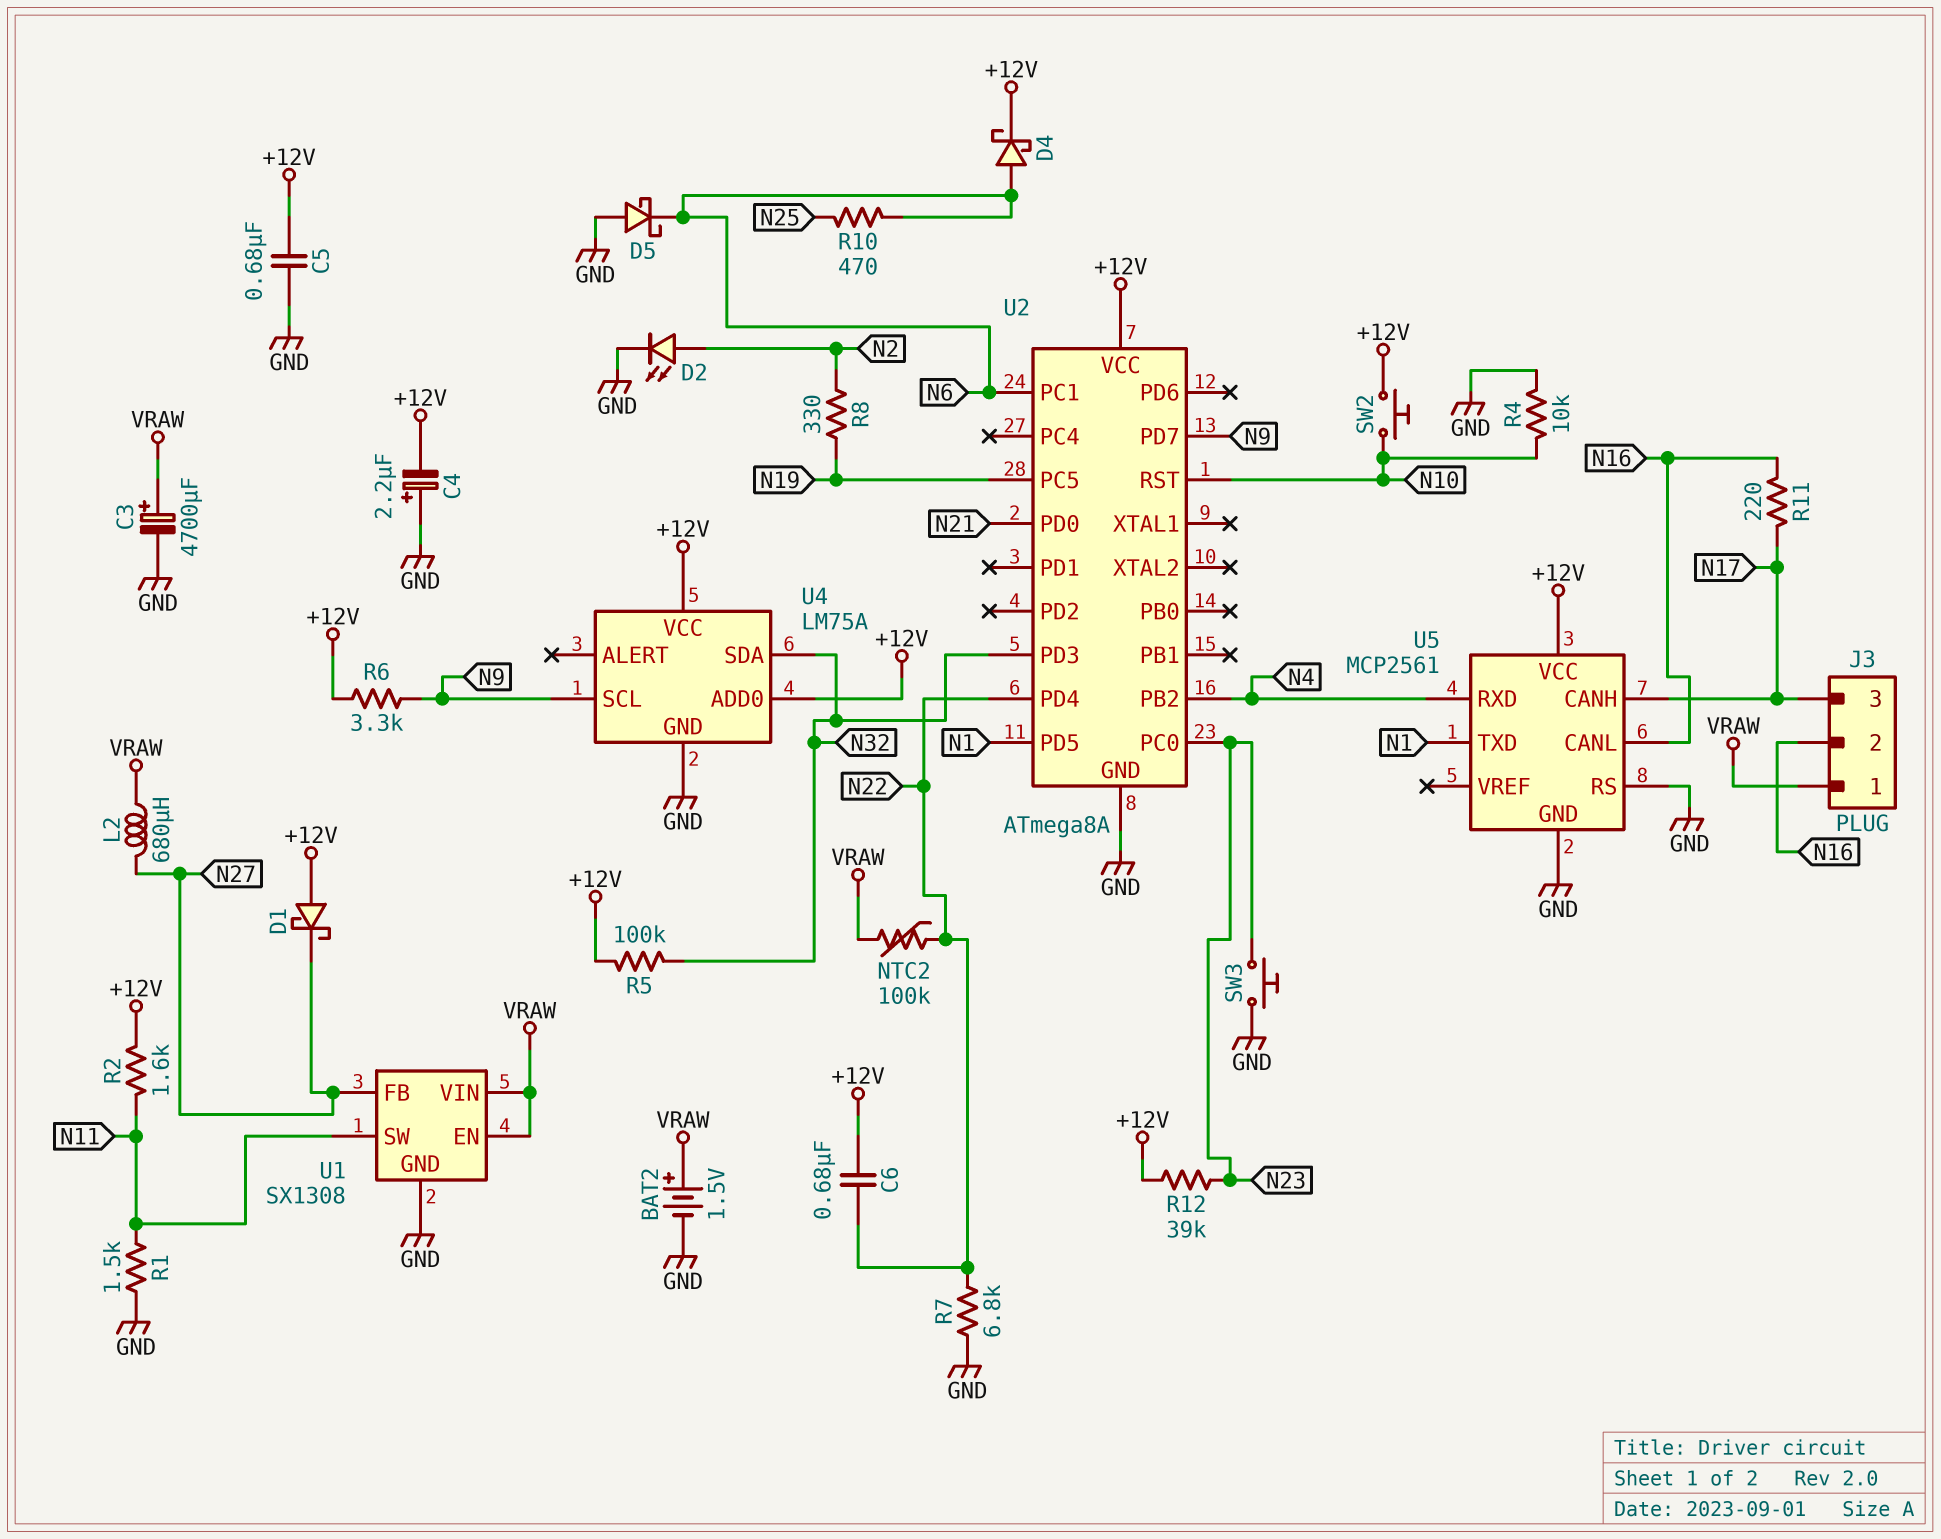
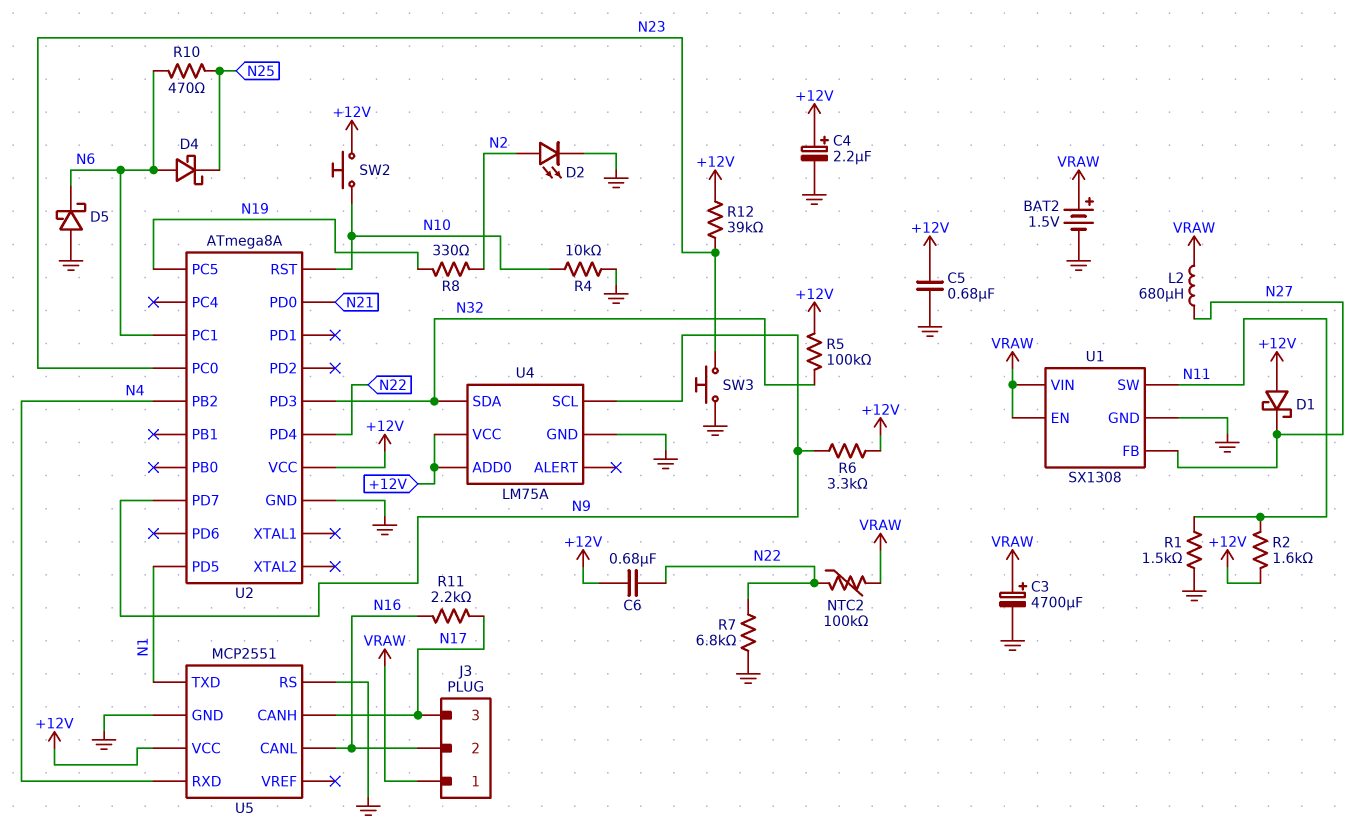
C4: 2.2uF (plus GND, minus +12V) -> 2.2uF (plus +12V, minus GND)
D4: schottky (A N6, K +12V) -> schottky (A N6, K N25)
R11: 220 (N16, N17) -> 2.2k (N16, N17)
U5: MCP2561 -> MCP2551

